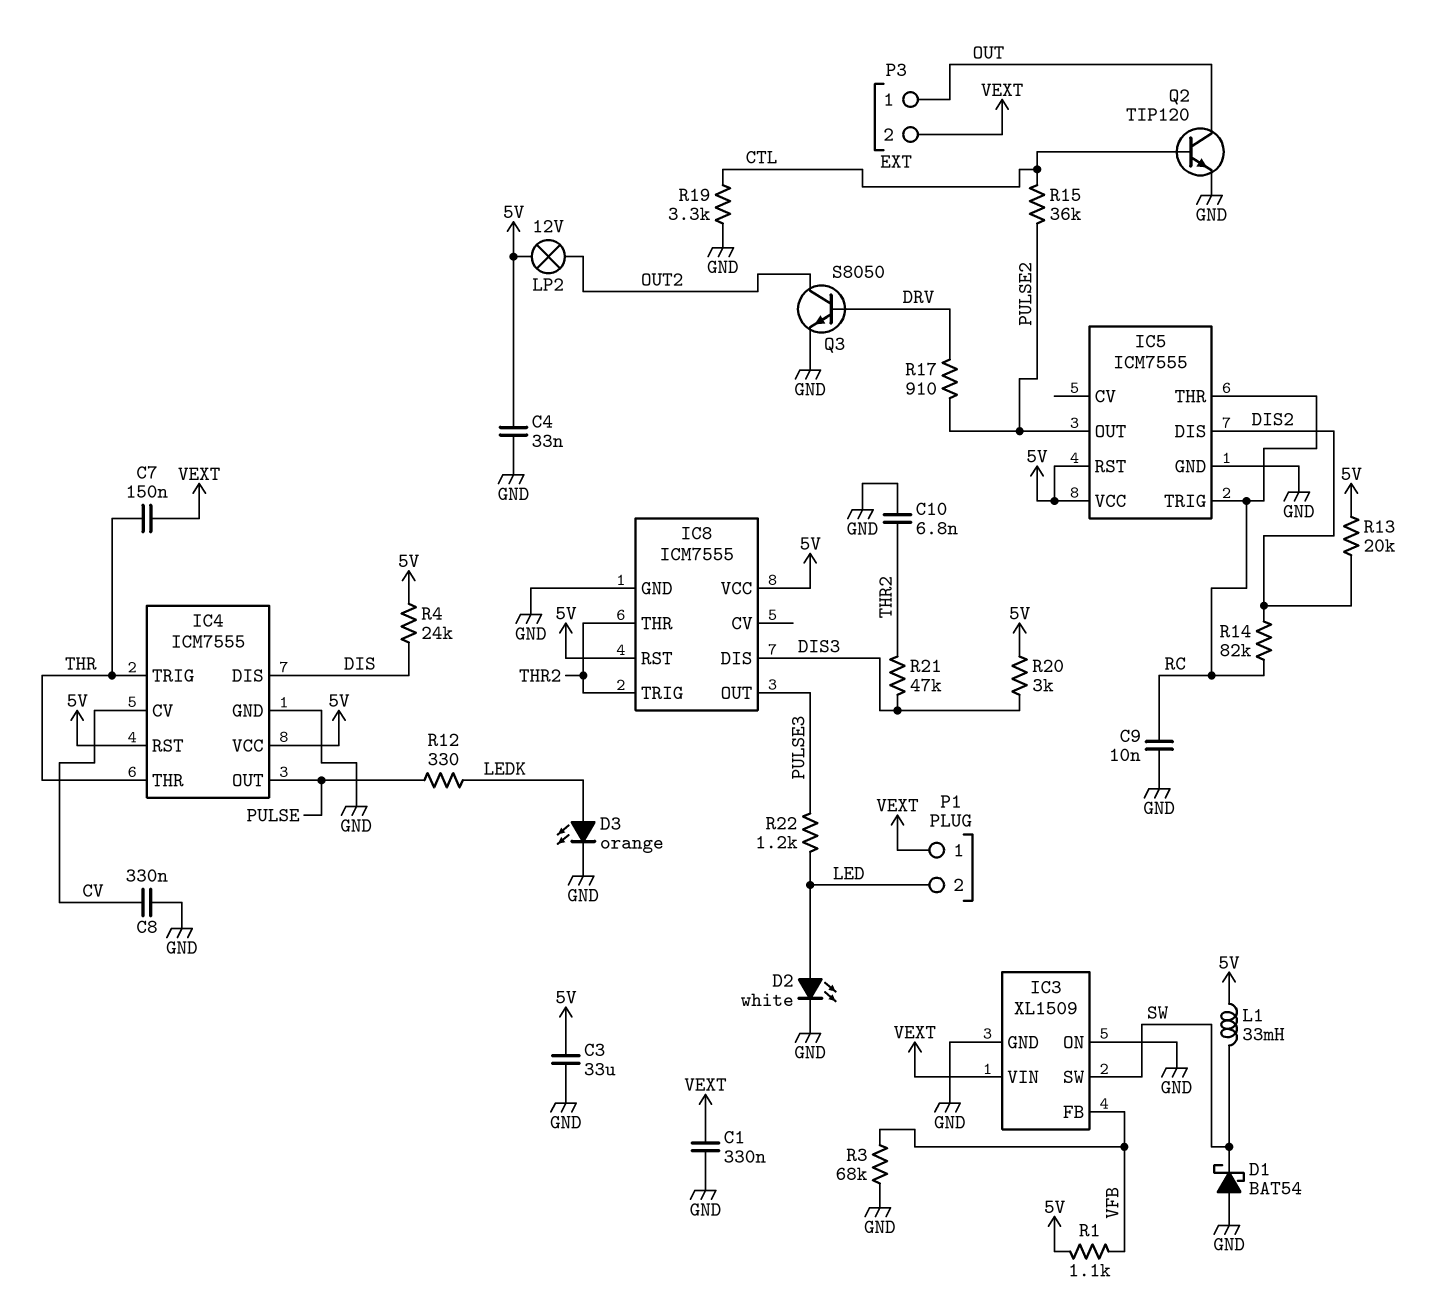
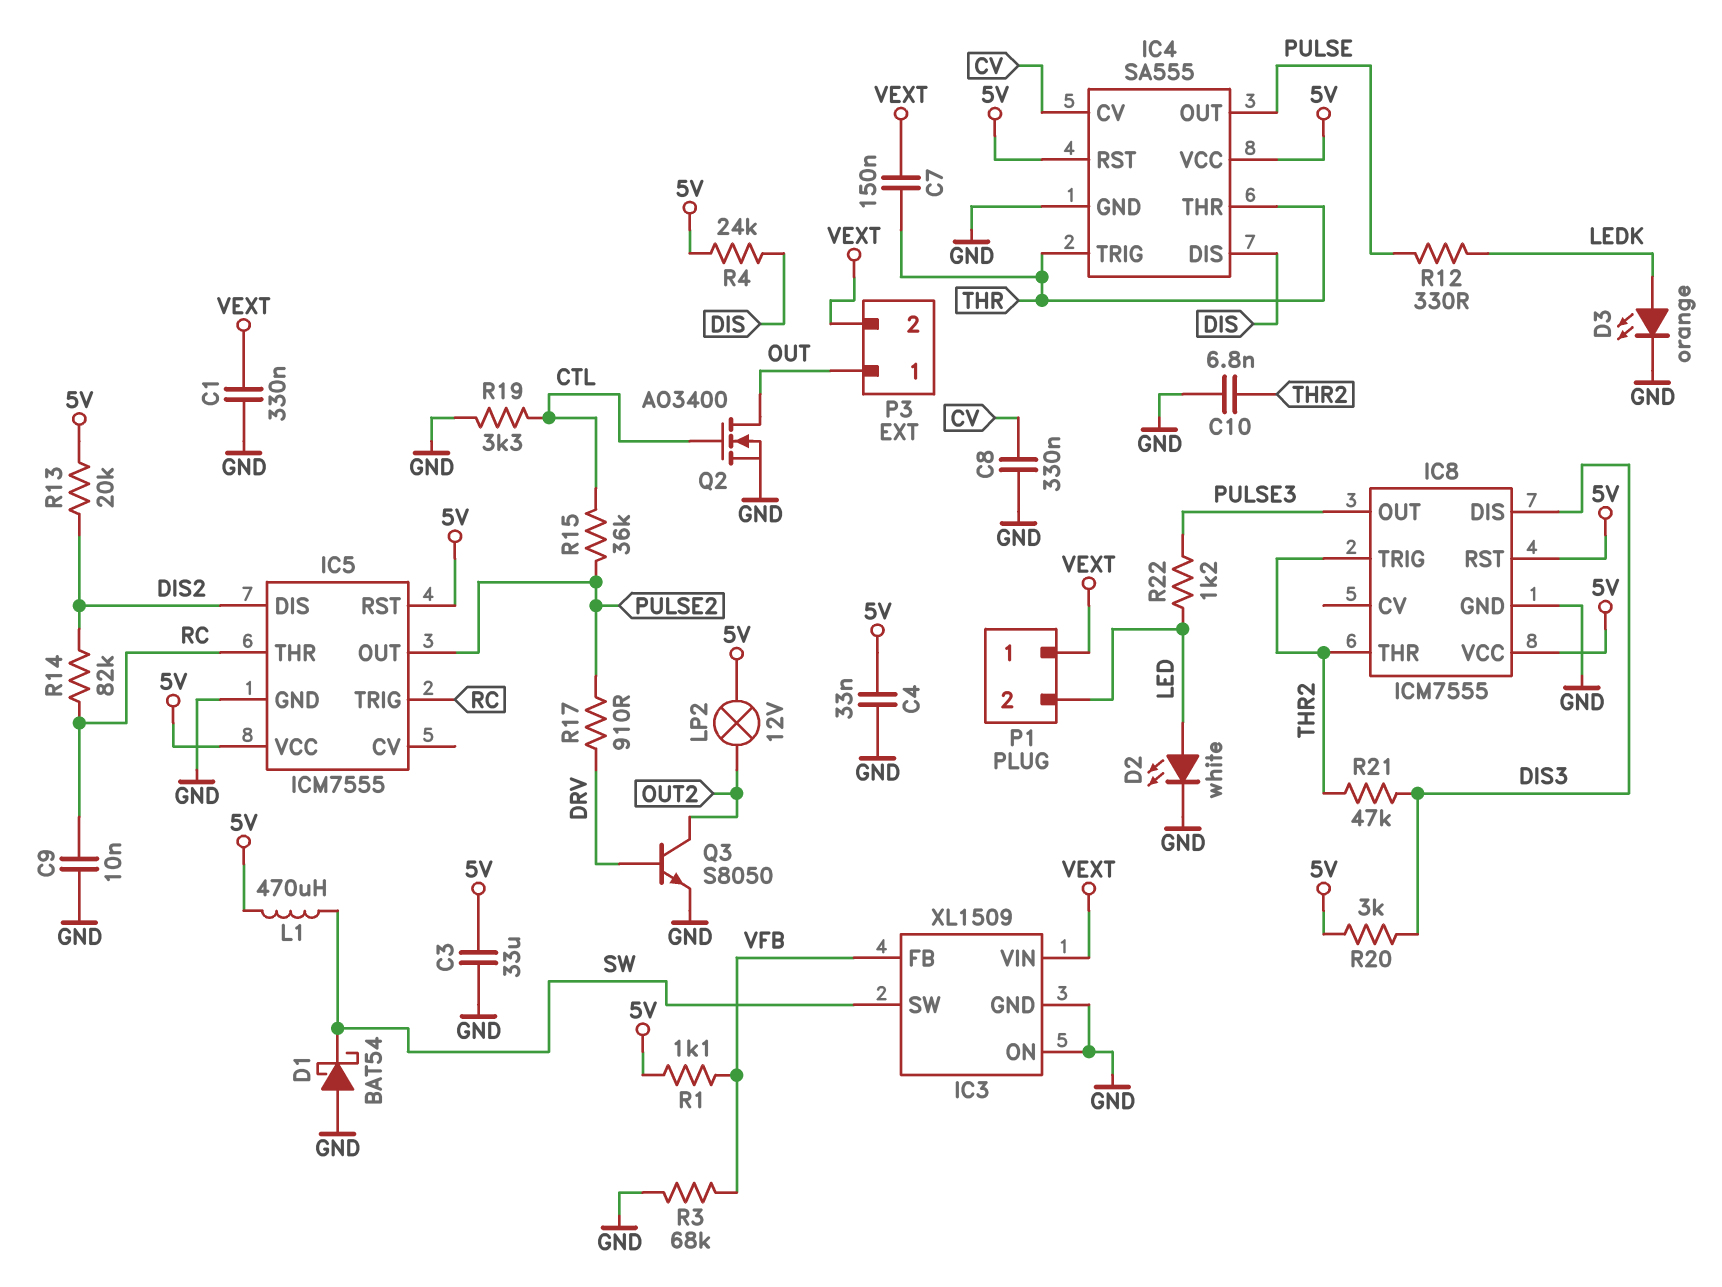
IC4: ICM7555 -> SA555
L1: 33mH (5V, SW) -> 470uH (5V, SW)
Q2: NPN TIP120 (B CTL, C OUT, E GND) -> NMOS AO3400 (G CTL, D OUT, S GND)

